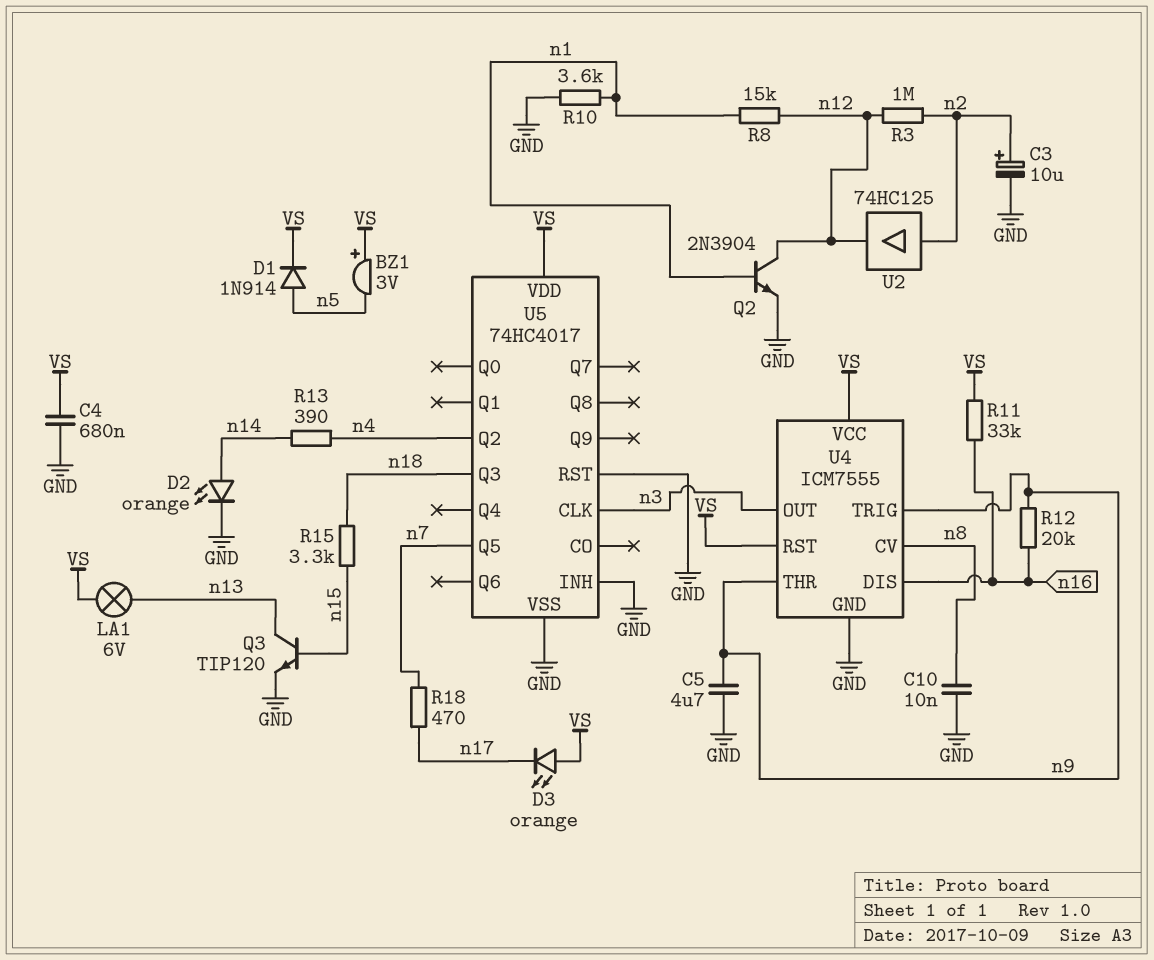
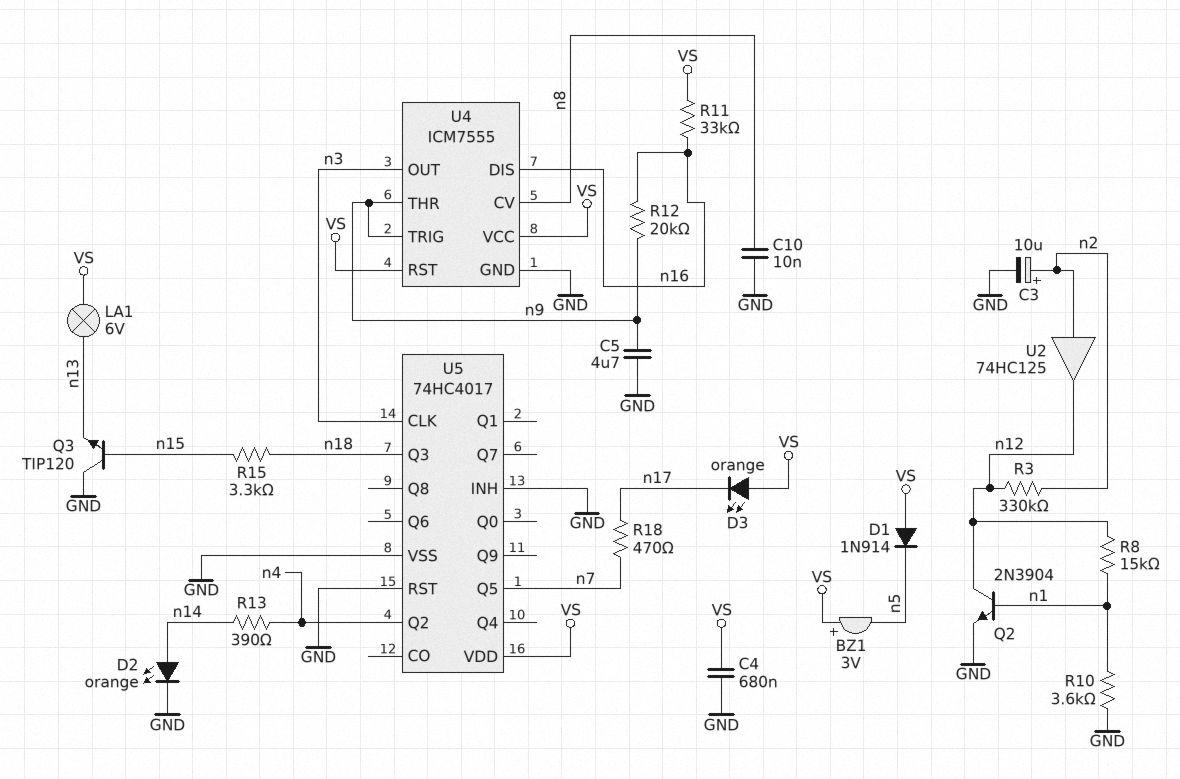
D1: diode 1N914 (A n5, K VS) -> diode 1N914 (A VS, K n5)
Q3: NPN TIP120 (B n15, C n13, E GND) -> NPN TIP120 (B n15, C GND, E n13)
R3: 1M (n2, n12) -> 330k (n2, n12)

